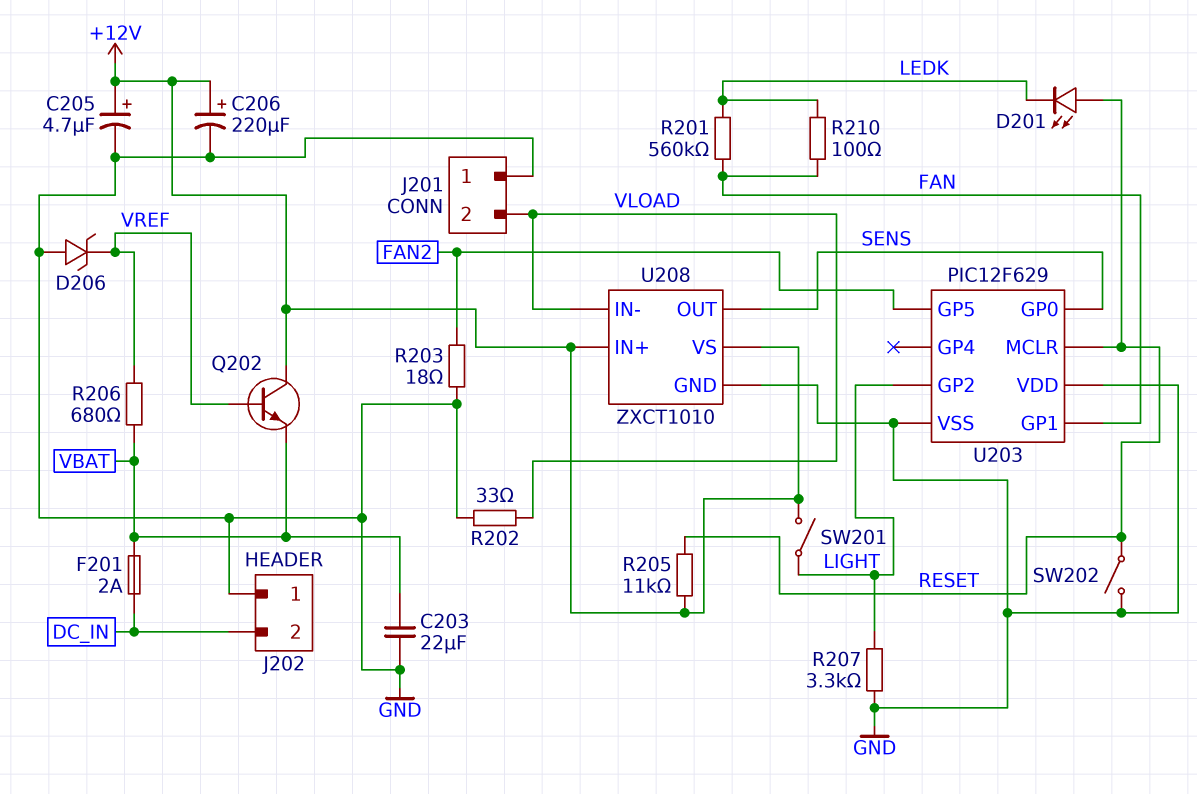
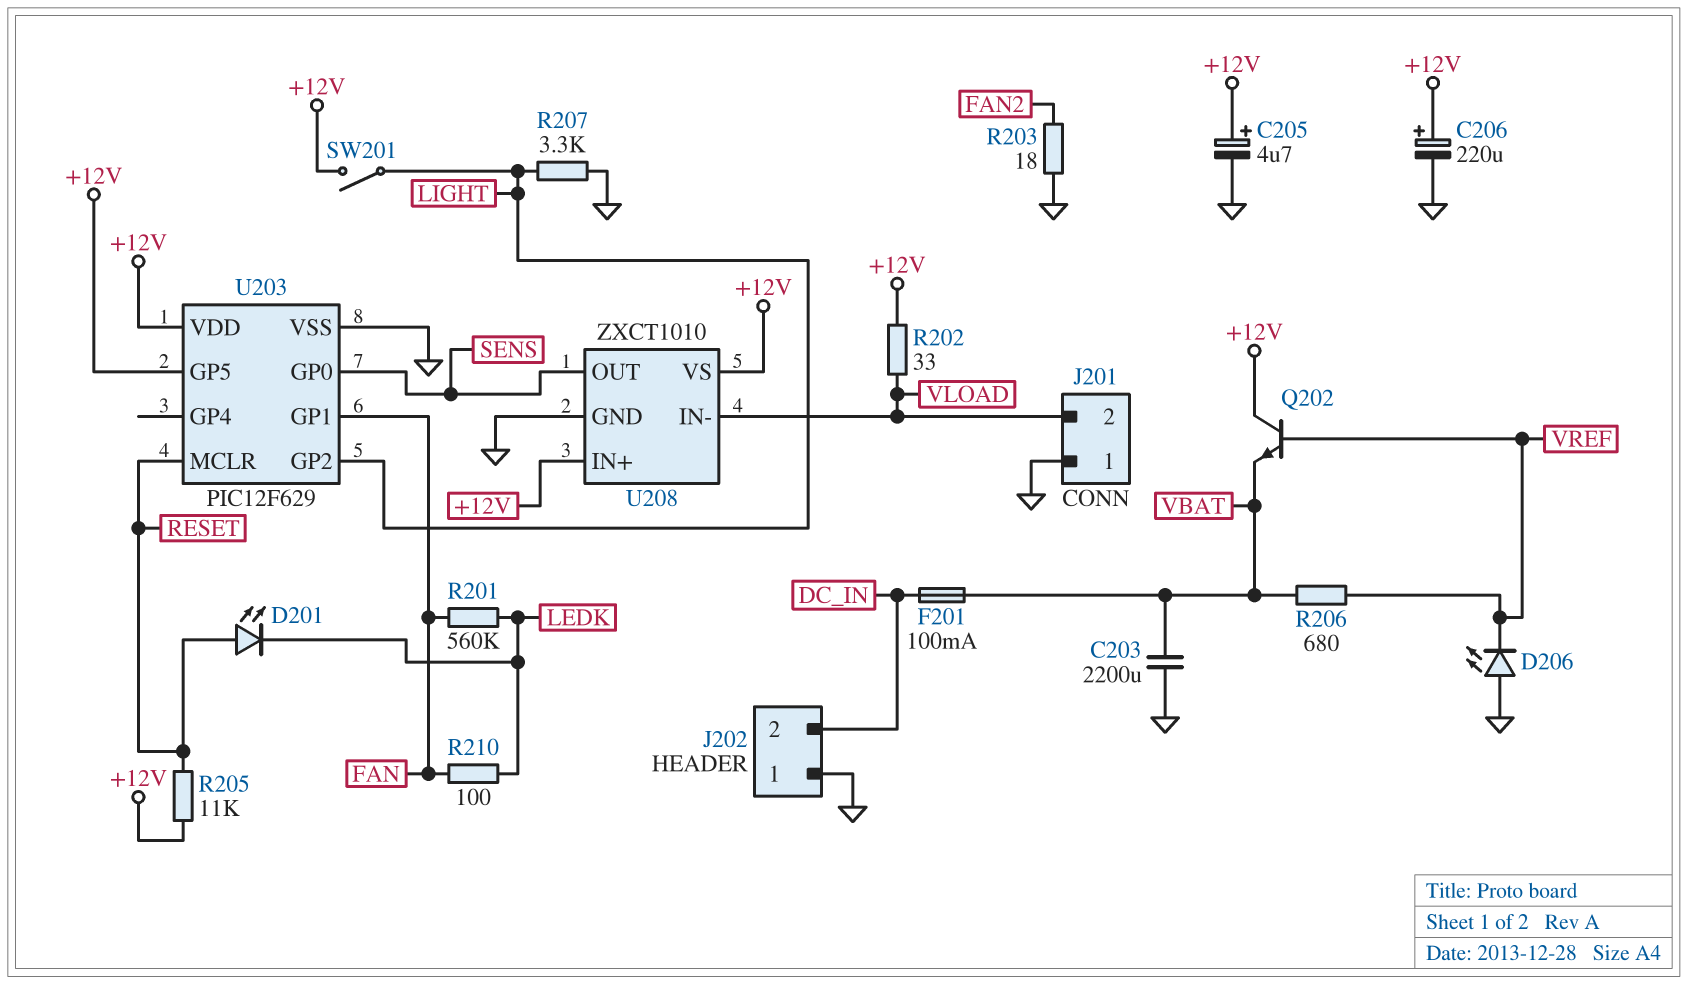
C203: 22uF (GND, VBAT) -> 2200uF (GND, VBAT)
D206: zener (A GND, K VREF) -> LED (A GND, K VREF)
F201: 2A (DC_IN, VBAT) -> 100mA (DC_IN, VBAT)
R202: 33 (GND, VLOAD) -> 33 (+12V, VLOAD)
SW202: switch (GND, RESET) -> none
U203 pin GP5: FAN2 -> +12V
U203 pin VDD: GND -> +12V

